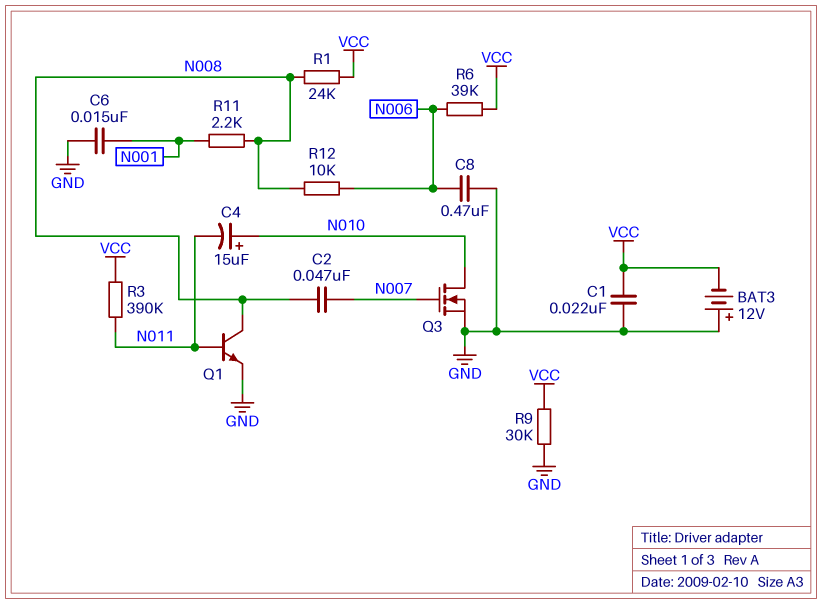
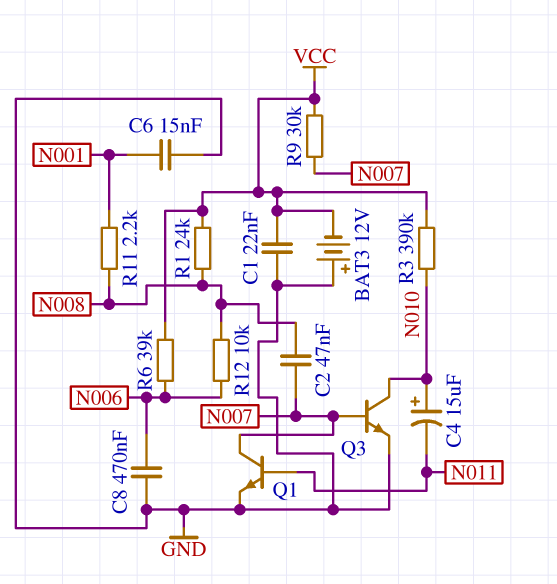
Q1: NPN (B N011, C N008, E GND) -> NPN (B N011, C N007, E GND)
Q3: NMOS (G N007, D N010, S GND) -> NPN (B N007, C N010, E GND)
R3: 390k (N011, VCC) -> 390k (N010, VCC)
R9: 30k (GND, VCC) -> 30k (N007, VCC)

